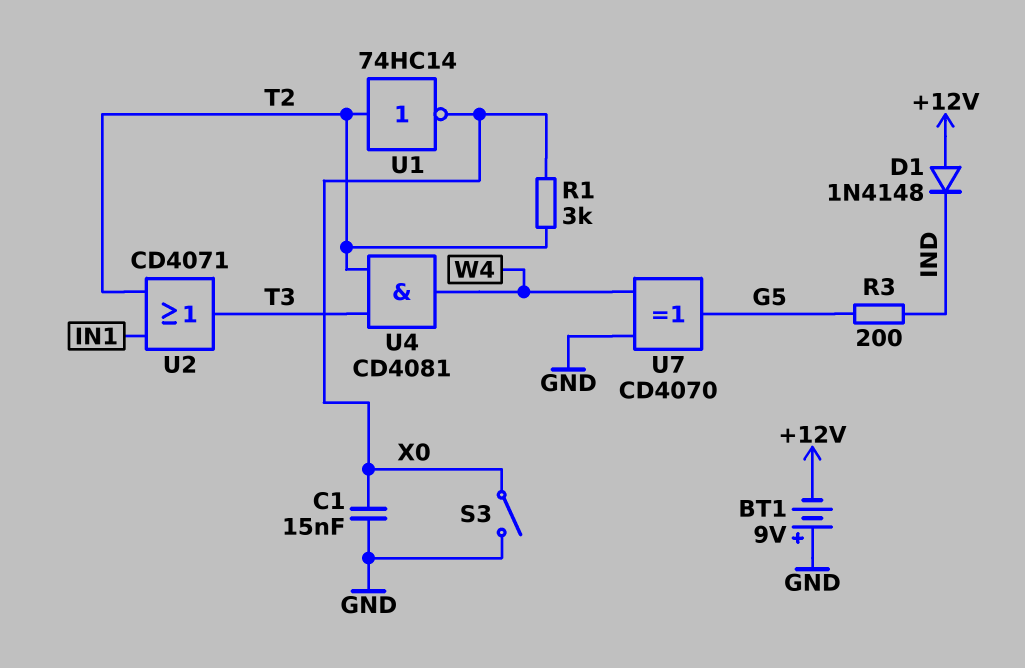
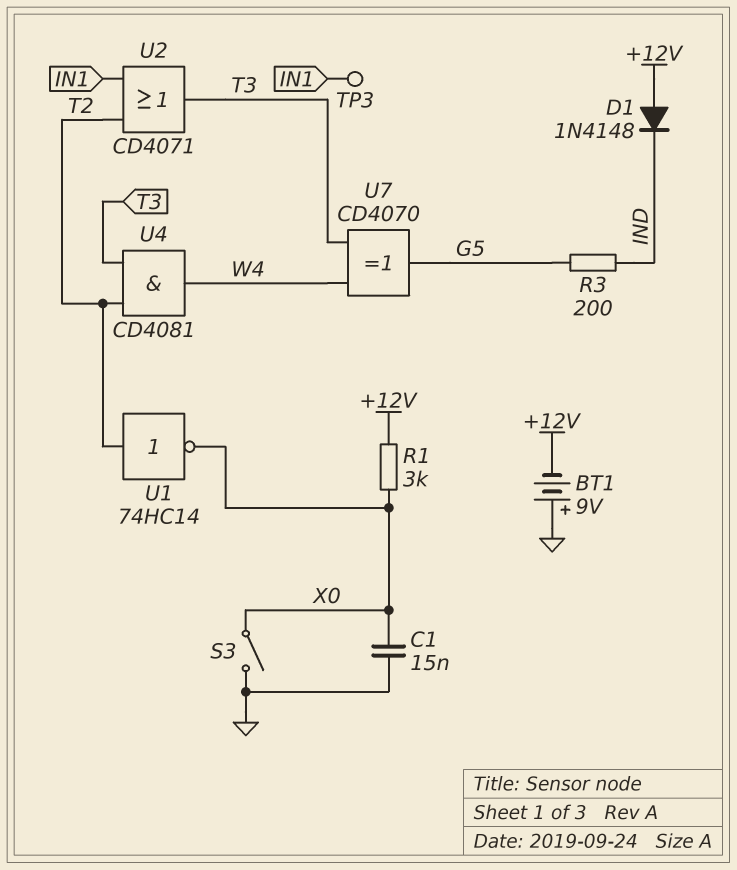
R1: 3k (T2, X0) -> 3k (+12V, X0)
TP3: none -> test point (IN1)
U7: XOR CD4070 (in GND, in W4, out G5) -> XOR CD4070 (in T3, in W4, out G5)

